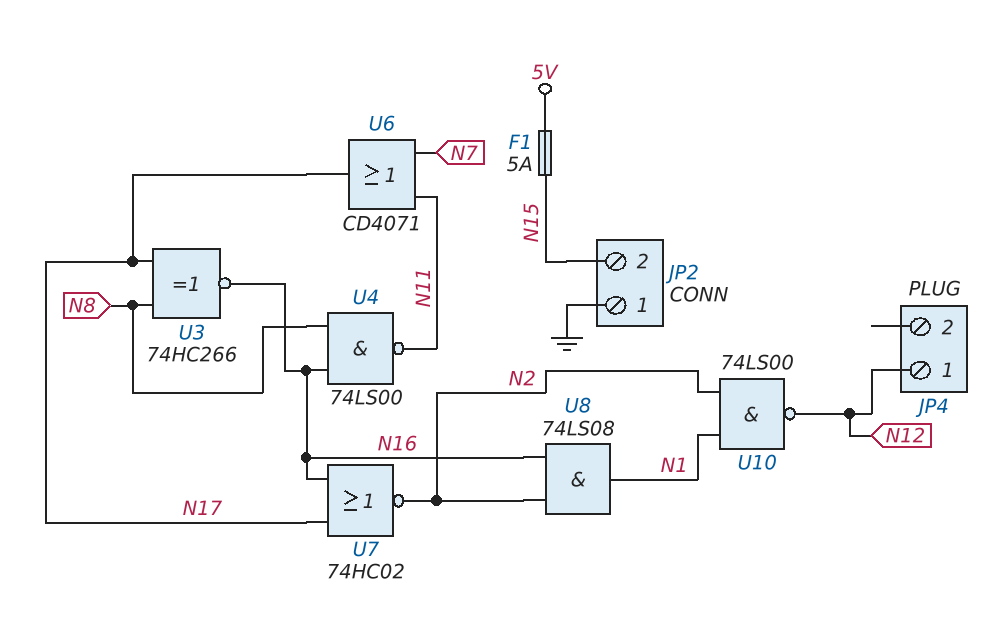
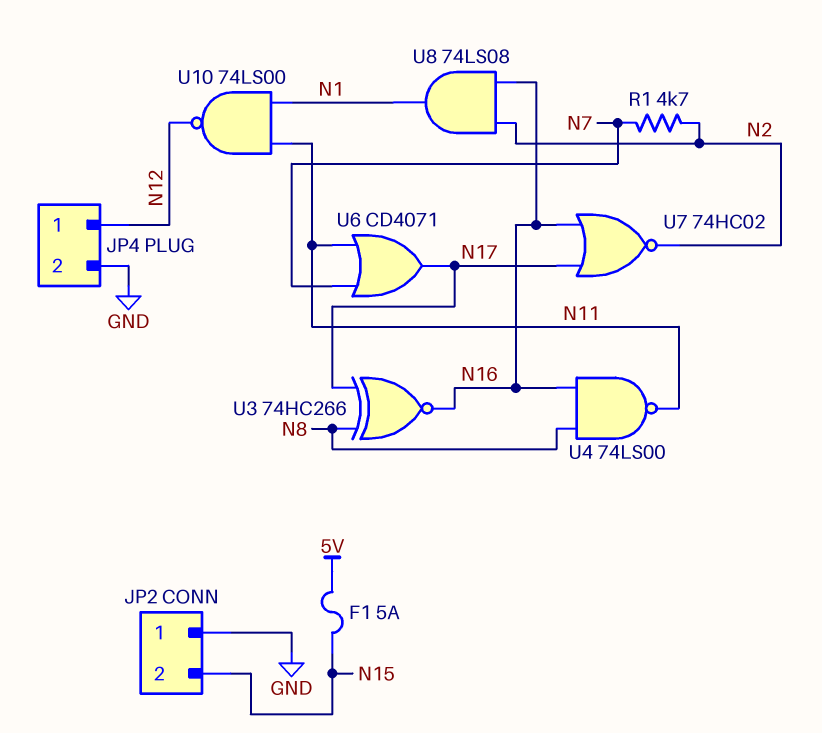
JP4 pin 2: none -> GND
R1: none -> 4.7k (N2, N7)
U10: NAND 74LS00 (in N1, in N2, out N12) -> NAND 74LS00 (in N1, in N11, out N12)

